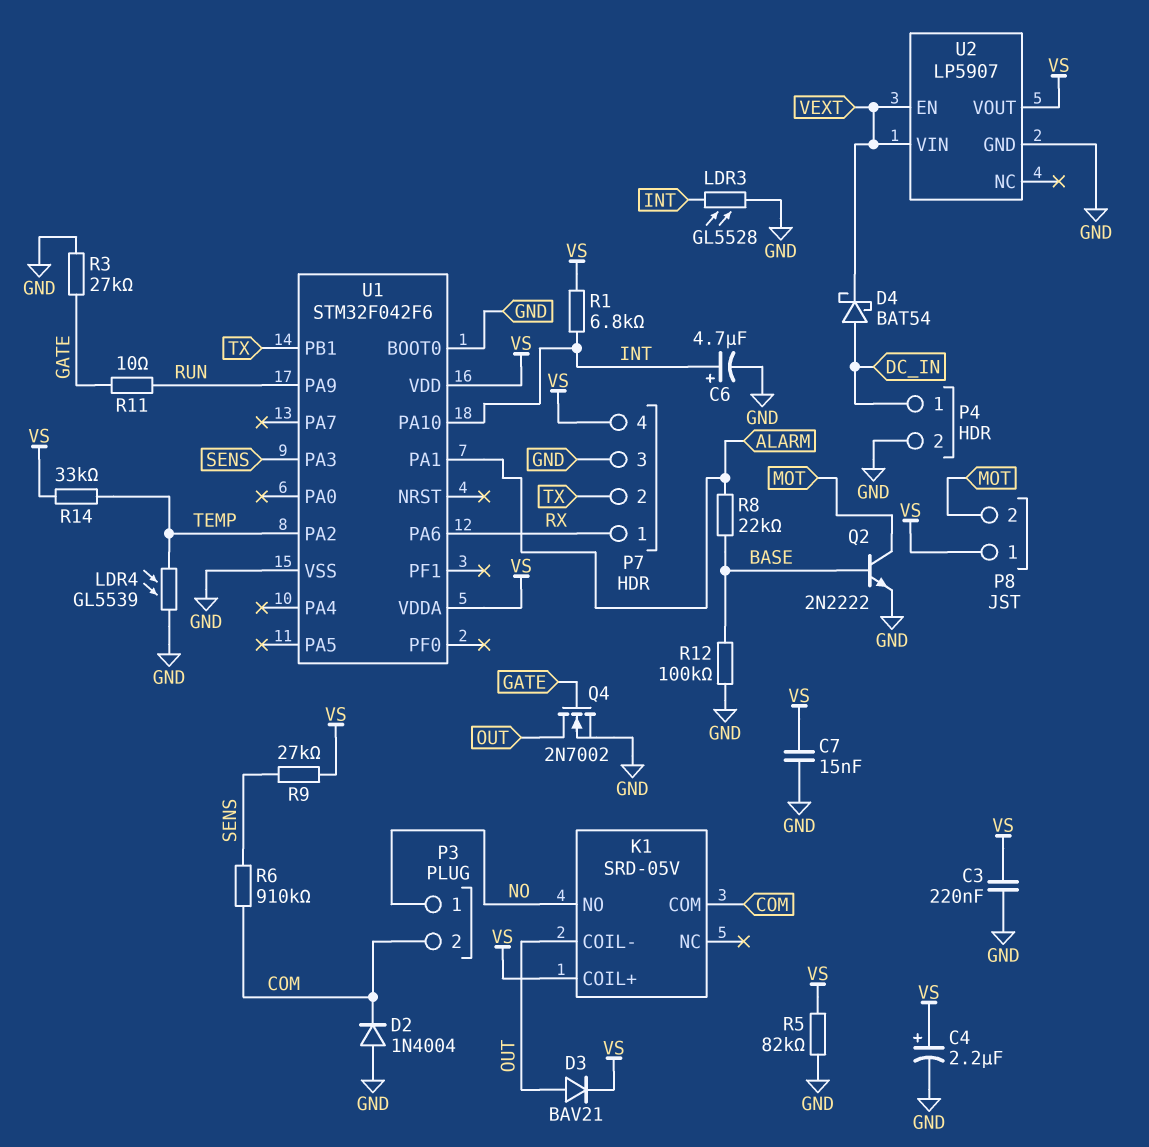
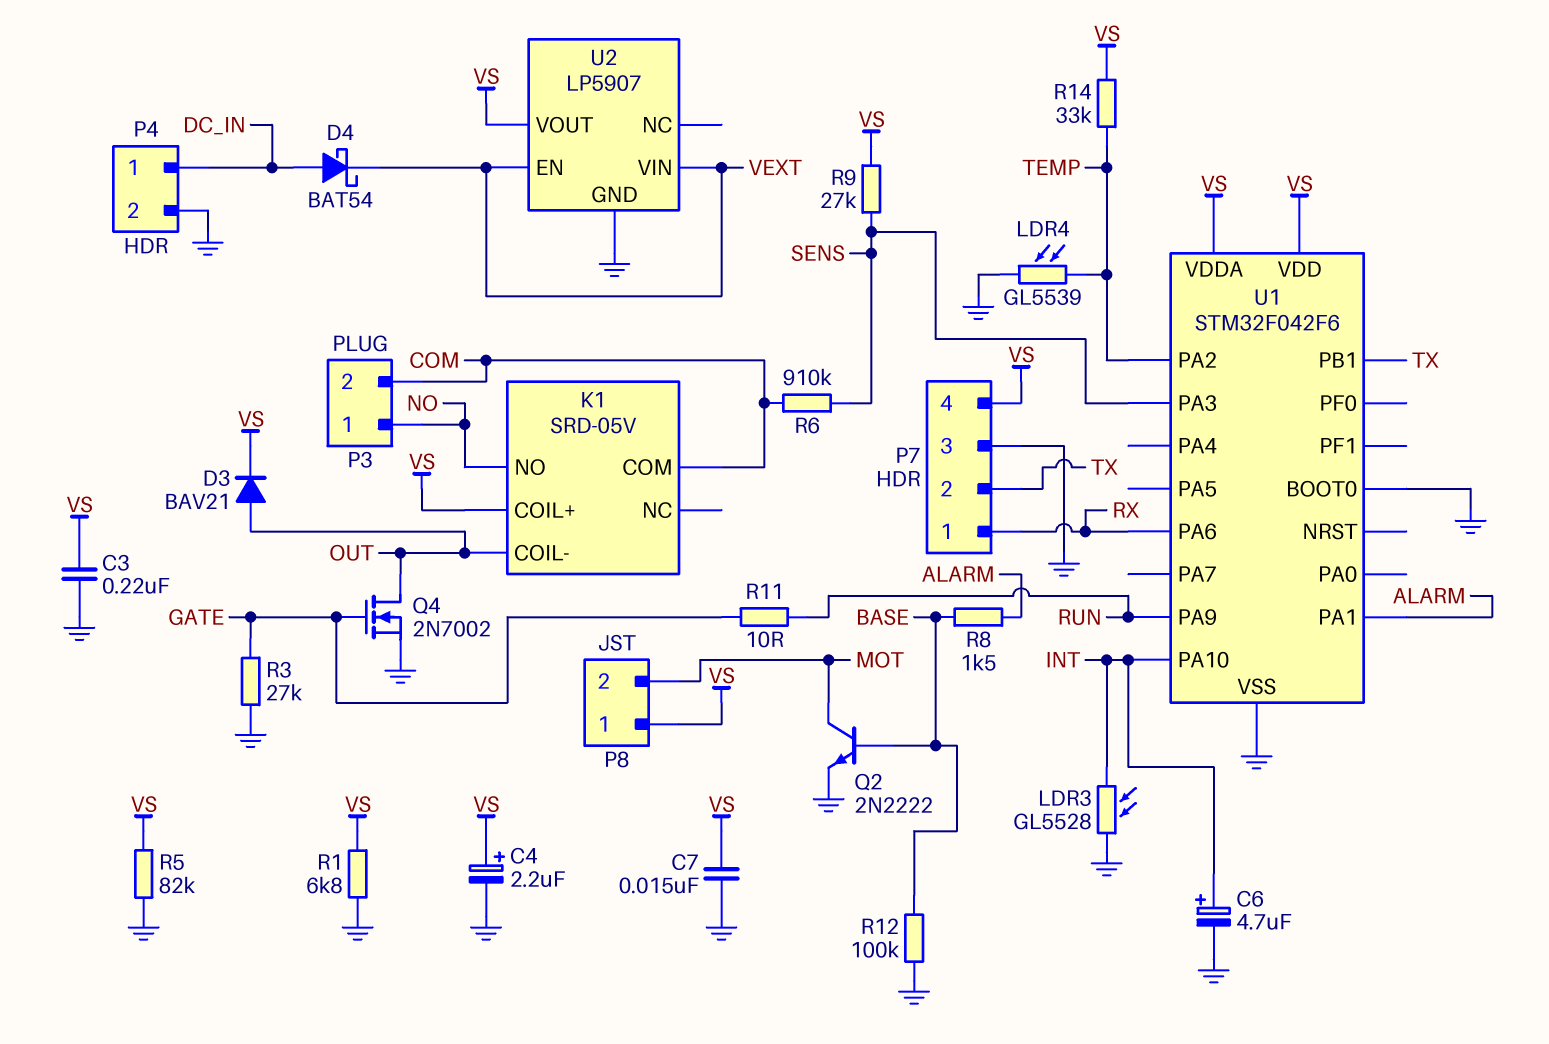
D2: diode 1N4004 (A GND, K COM) -> none
R1: 6.8k (INT, VS) -> 6.8k (GND, VS)
R8: 22k (ALARM, BASE) -> 1.5k (ALARM, BASE)

